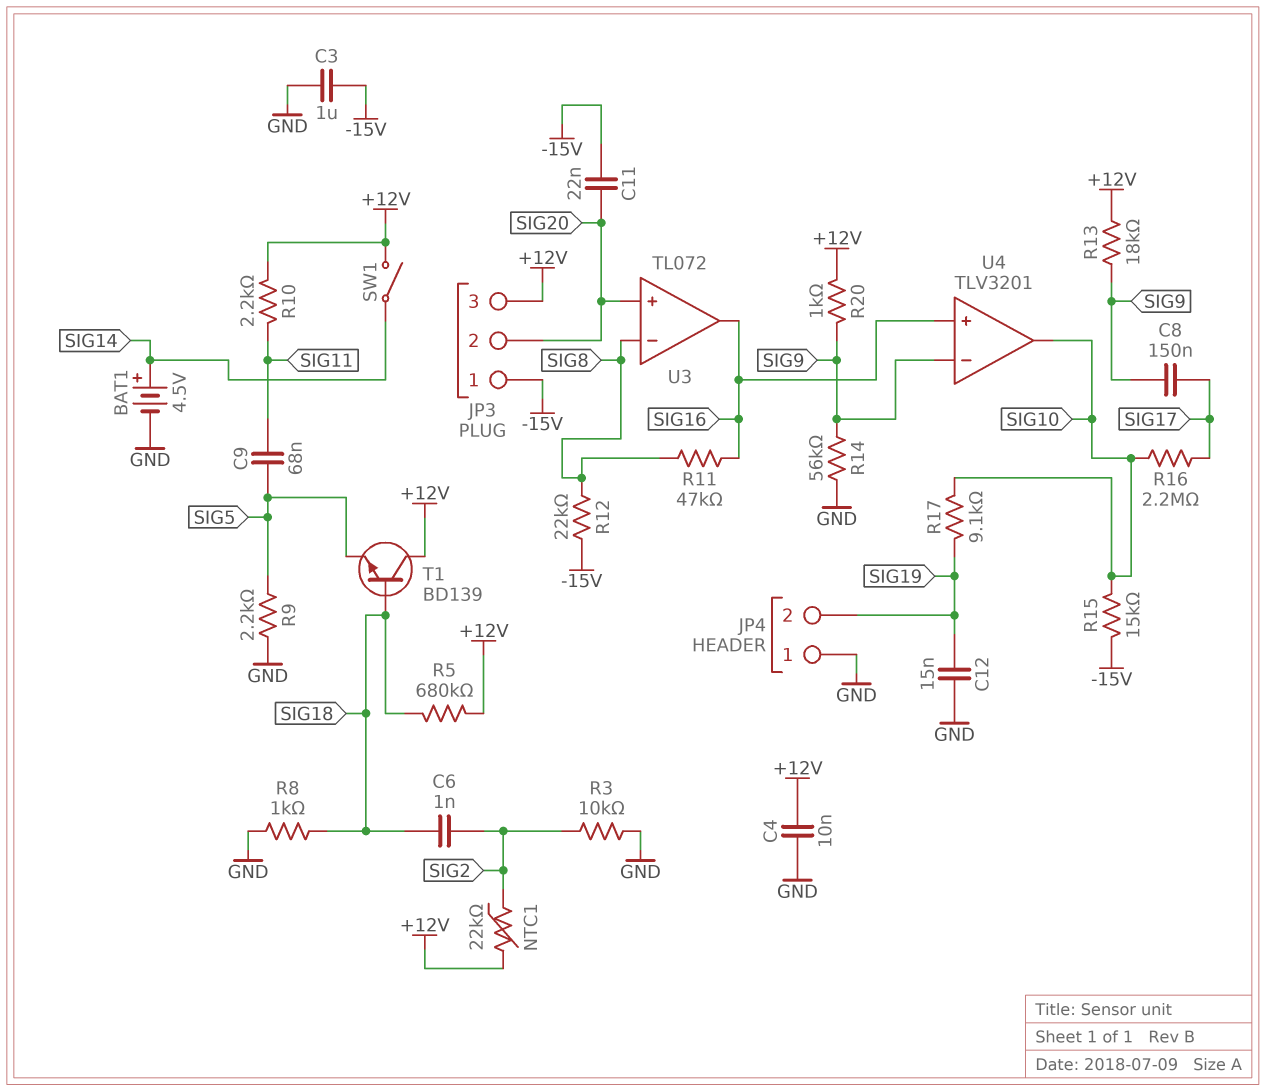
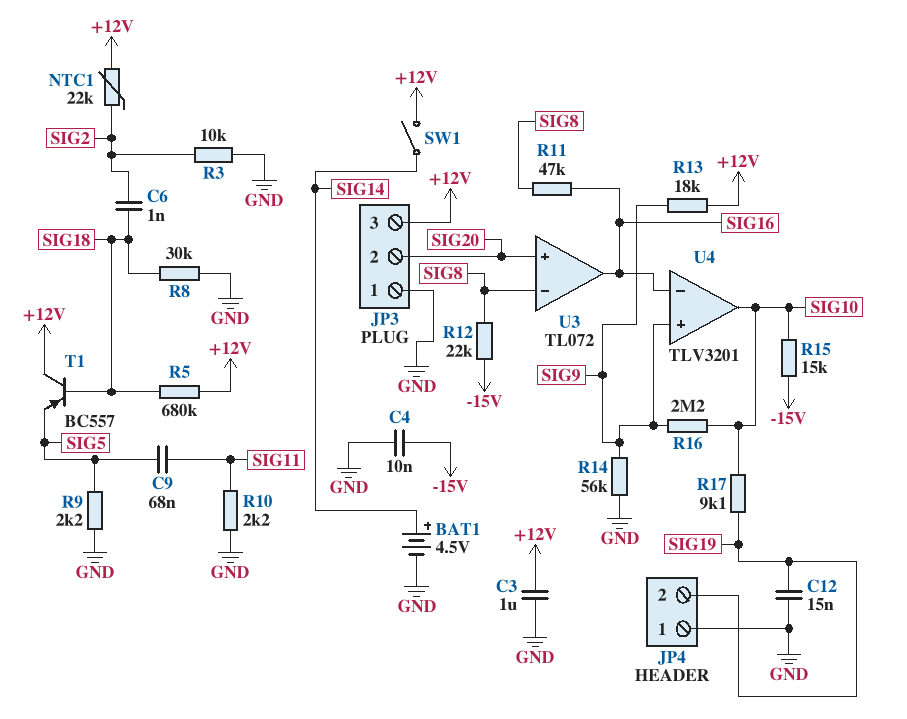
C3: 1uF (-15V, GND) -> 1uF (+12V, GND)
C4: 10nF (+12V, GND) -> 10nF (-15V, GND)
C8: 150nF (SIG9, SIG17) -> none
C11: 22nF (-15V, SIG20) -> none
JP3 pin 1: -15V -> GND
R8: 1k (GND, SIG18) -> 30k (GND, SIG18)
R10: 2.2k (+12V, SIG11) -> 2.2k (GND, SIG11)
R16: 2.2M (SIG10, SIG17) -> 2.2M (SIG9, SIG10)
R20: 1k (+12V, SIG9) -> none
T1: NPN BD139 (B SIG18, C +12V, E SIG5) -> PNP BC557 (B SIG18, C +12V, E SIG5)
U4 pin in+: SIG16 -> SIG9
U4 pin in-: SIG9 -> SIG16

